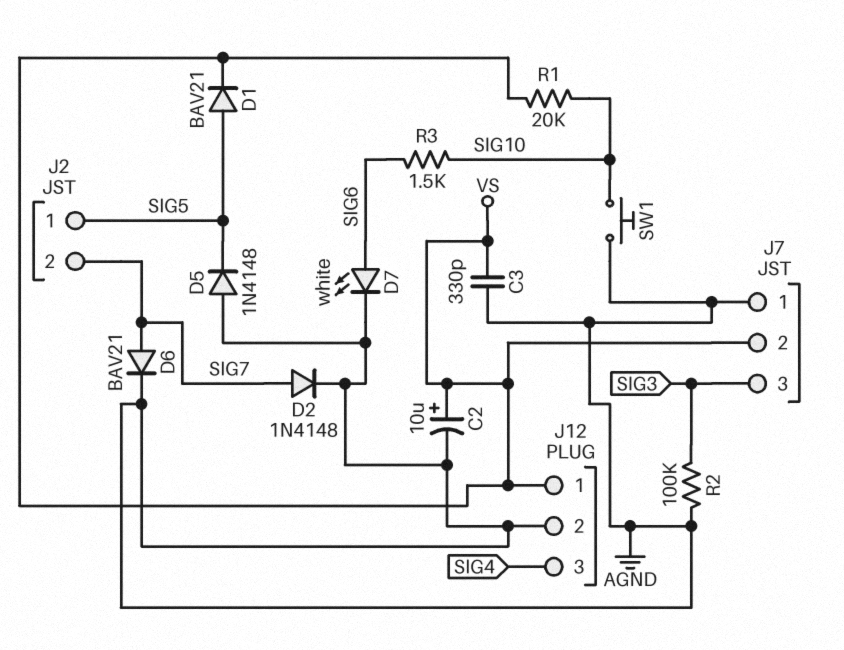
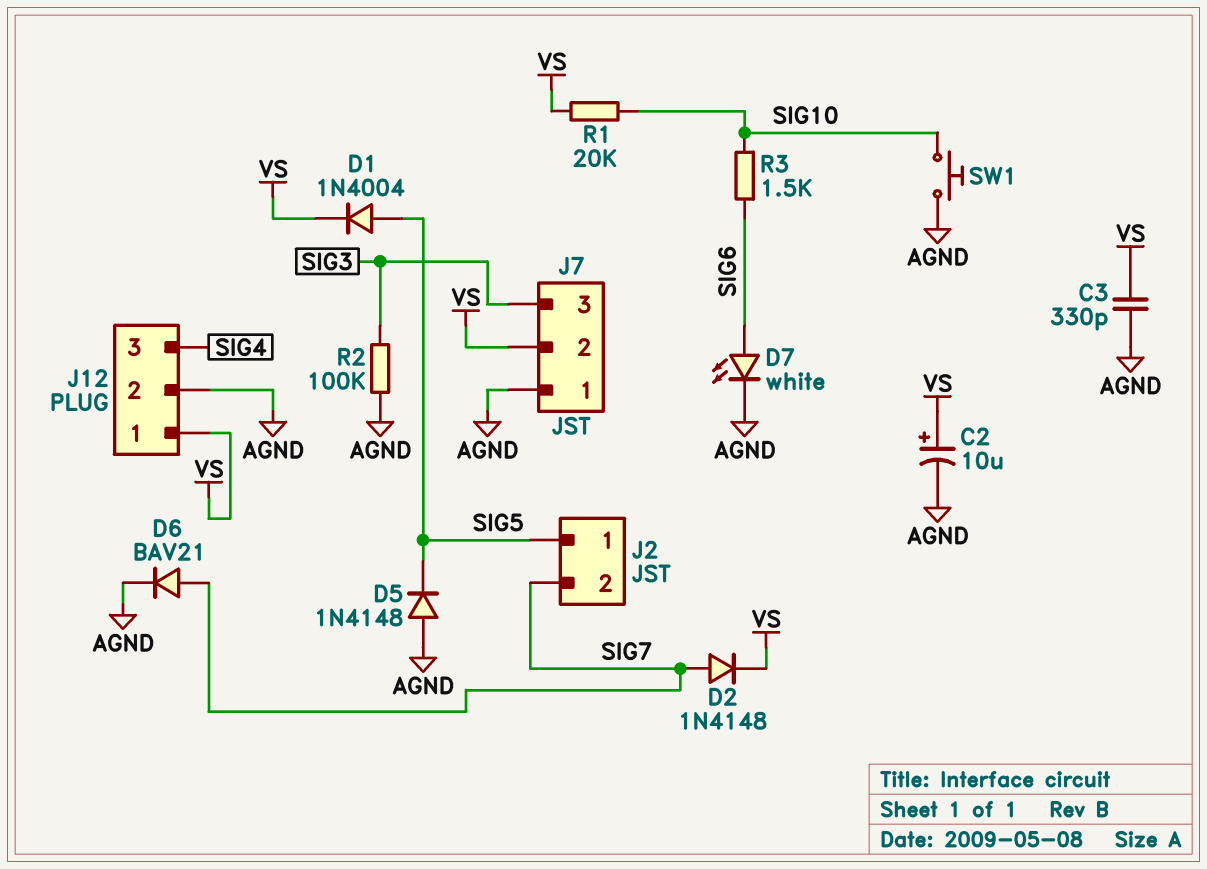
D1: diode BAV21 (A SIG5, K VS) -> diode 1N4004 (A SIG5, K VS)
D2: diode 1N4148 (A SIG7, K AGND) -> diode 1N4148 (A SIG7, K VS)

